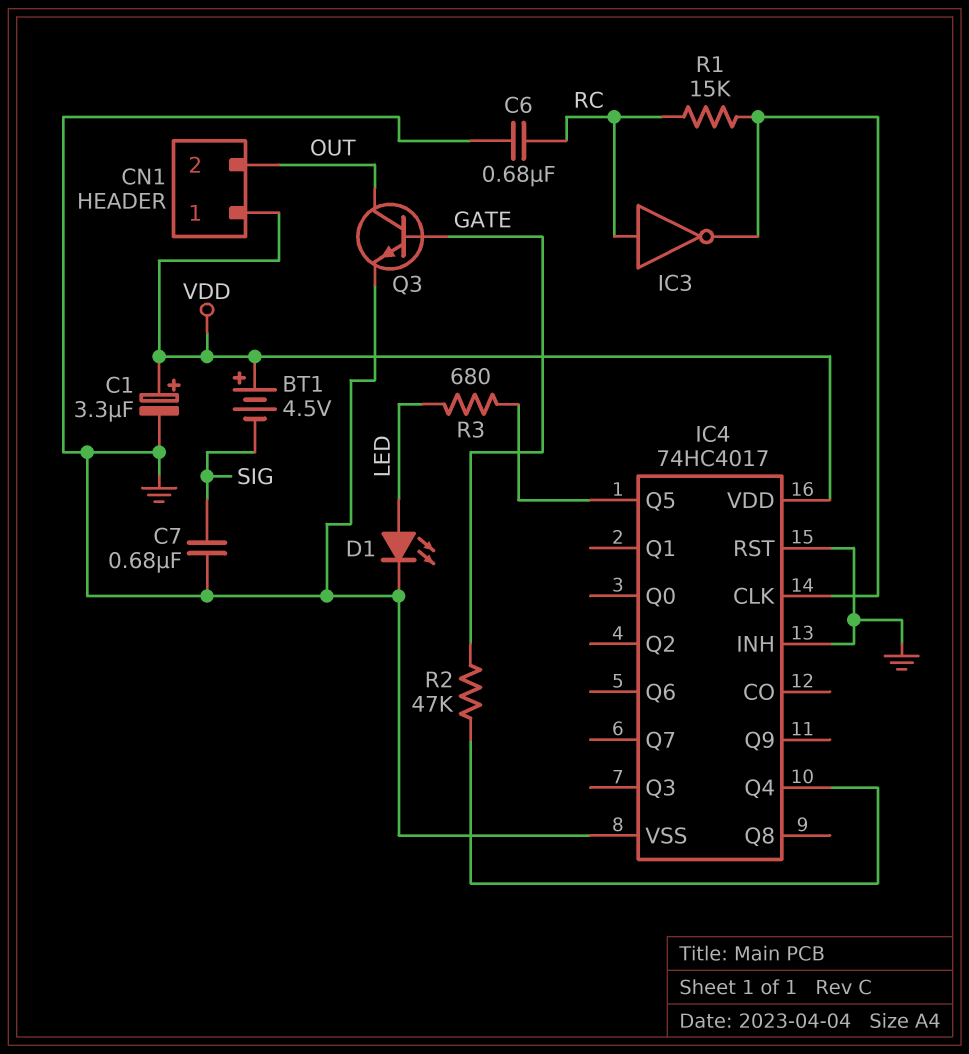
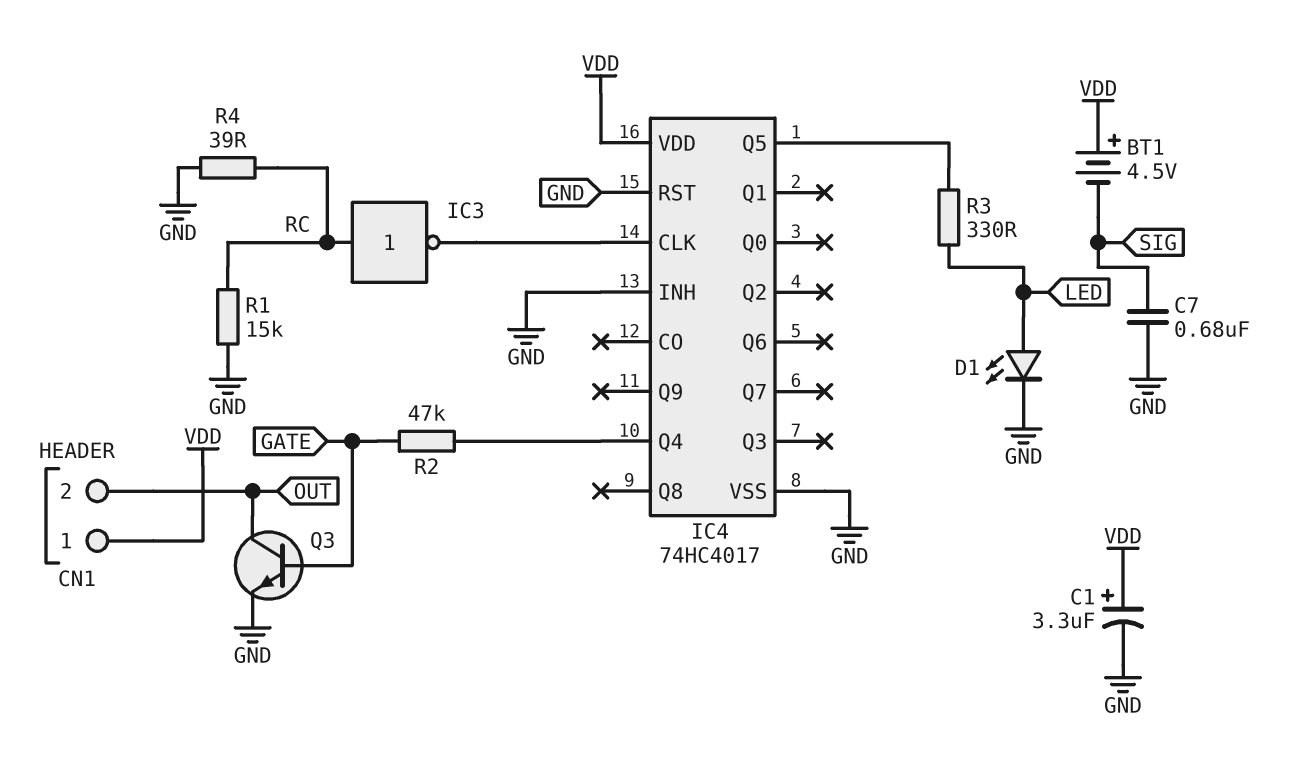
C6: 680nF (GND, RC) -> none
R1: 15k (IC4/CLK, RC) -> 15k (GND, RC)
R3: 680 (IC4/Q5, LED) -> 330 (IC4/Q5, LED)
R4: none -> 39 (GND, RC)

